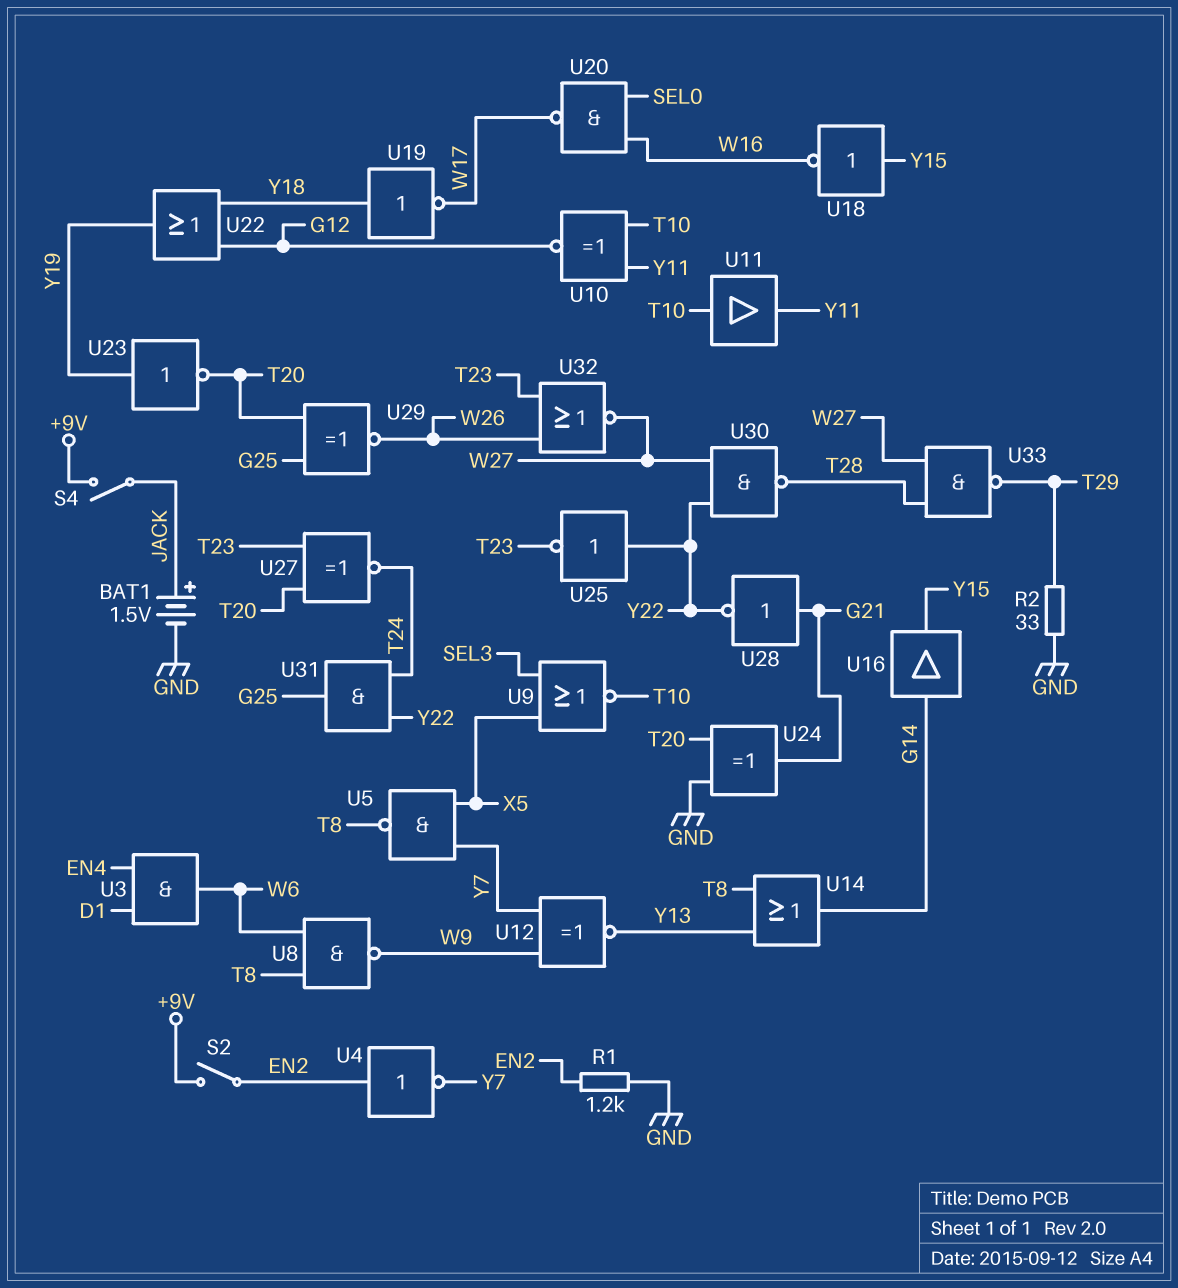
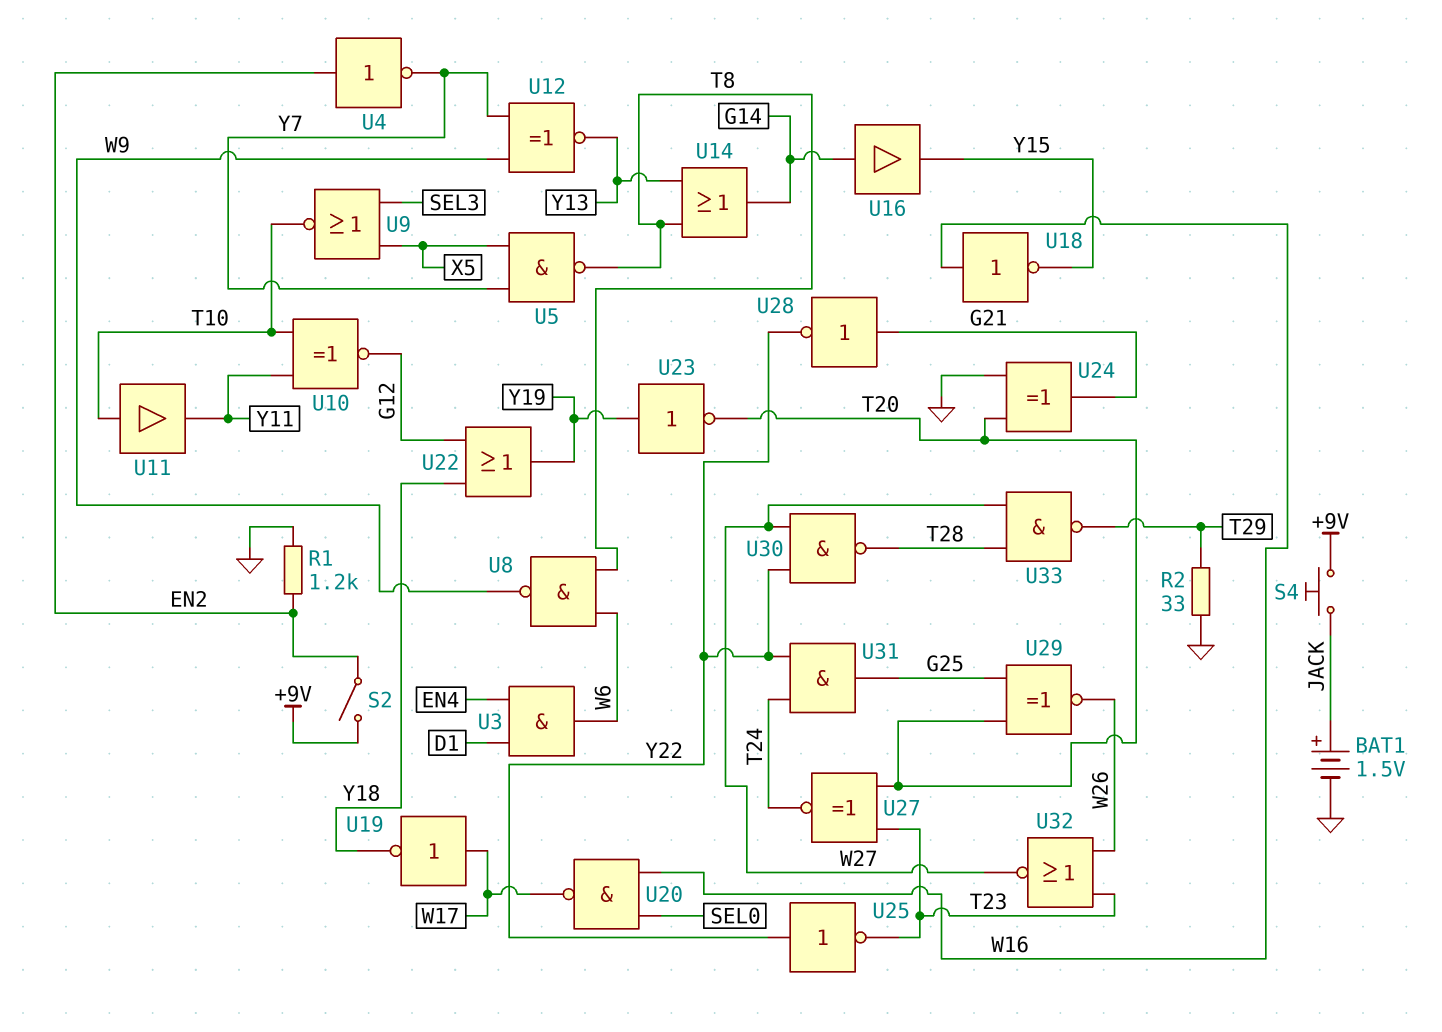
S4: switch (+9V, JACK) -> button (+9V, JACK)
U18: NOT (in Y15, out W16) -> NOT (in W16, out Y15)
U19: NOT (in Y18, out W17) -> NOT (in W17, out Y18)

